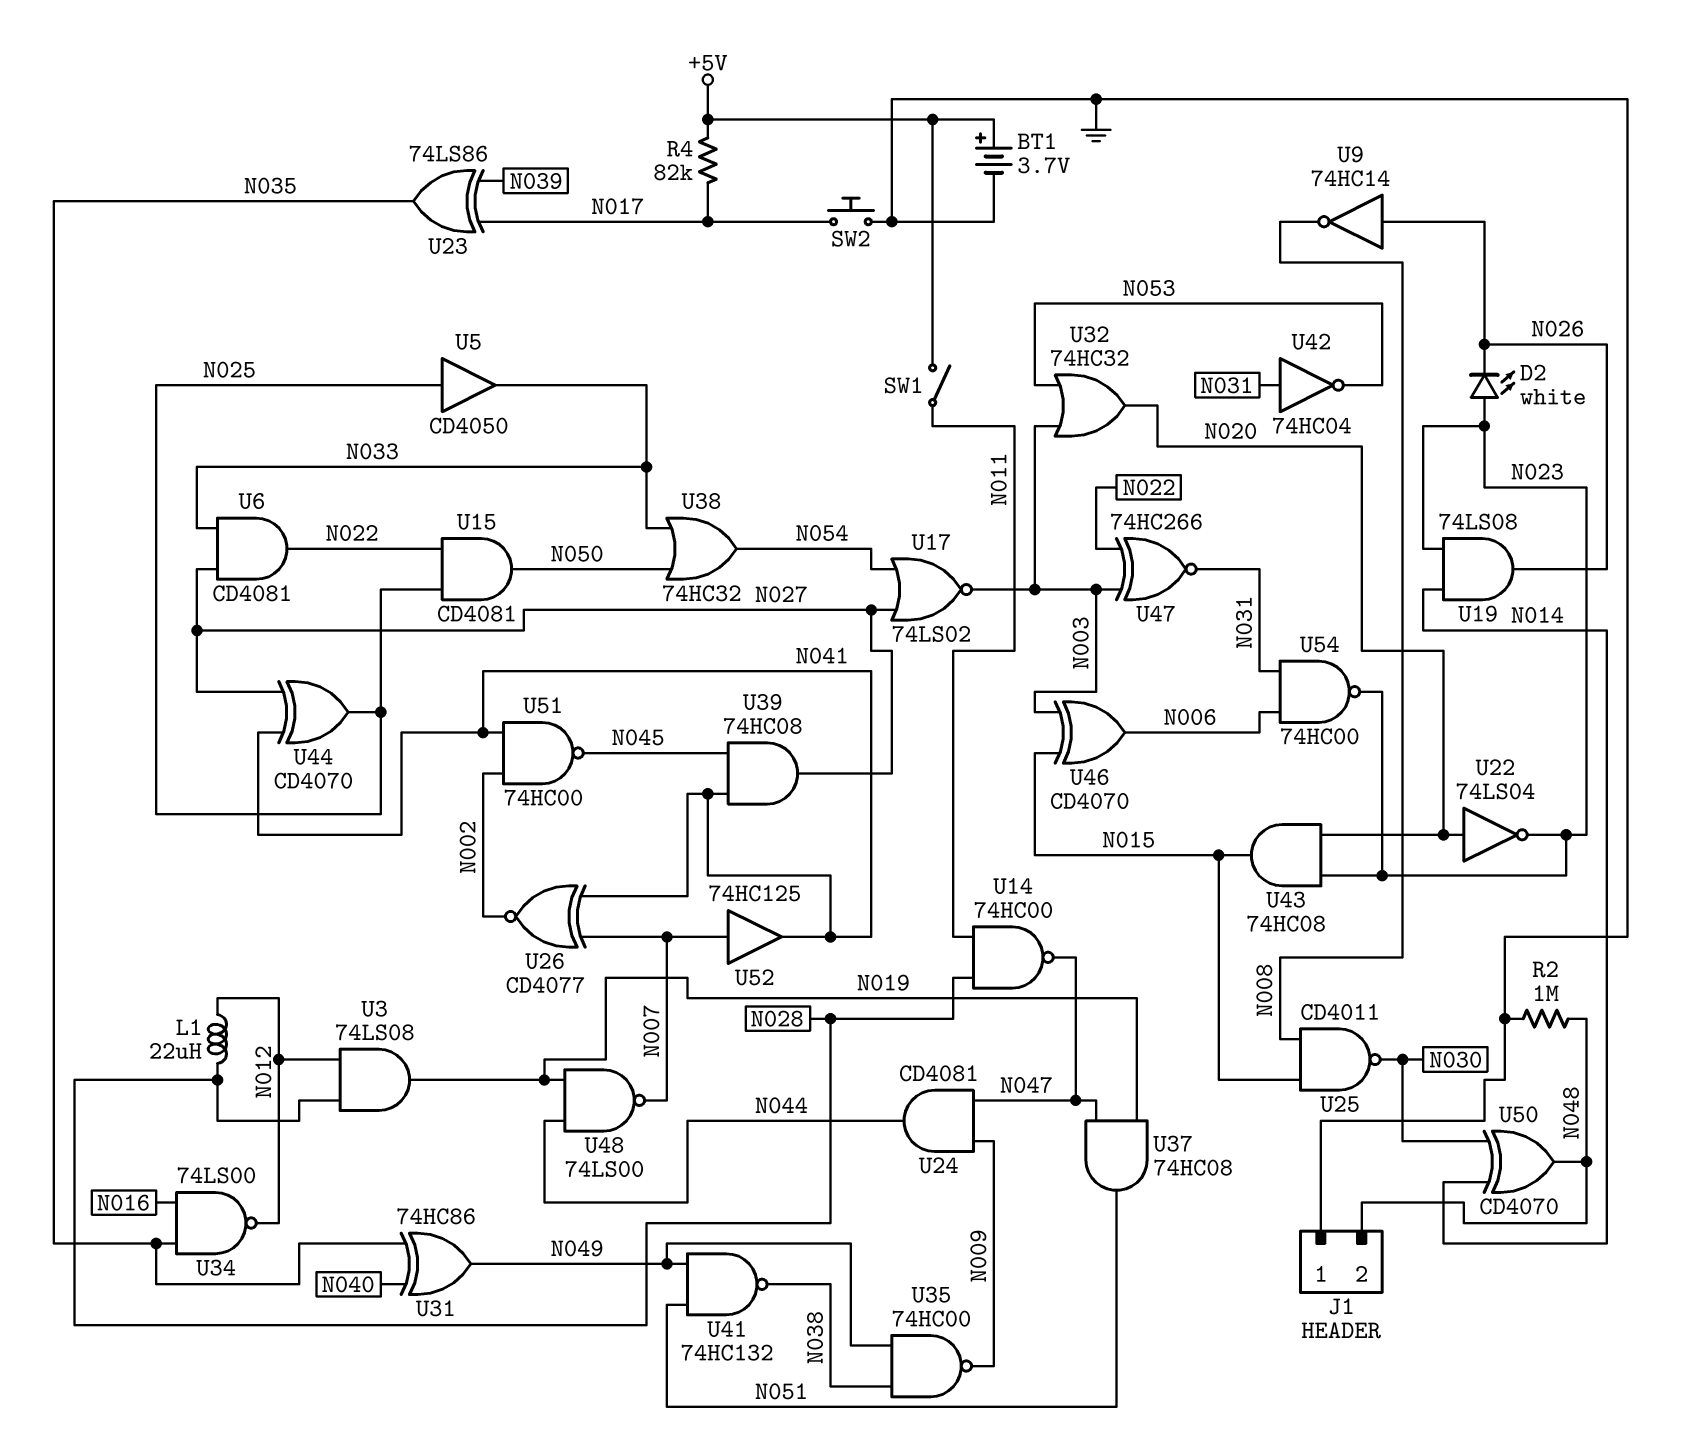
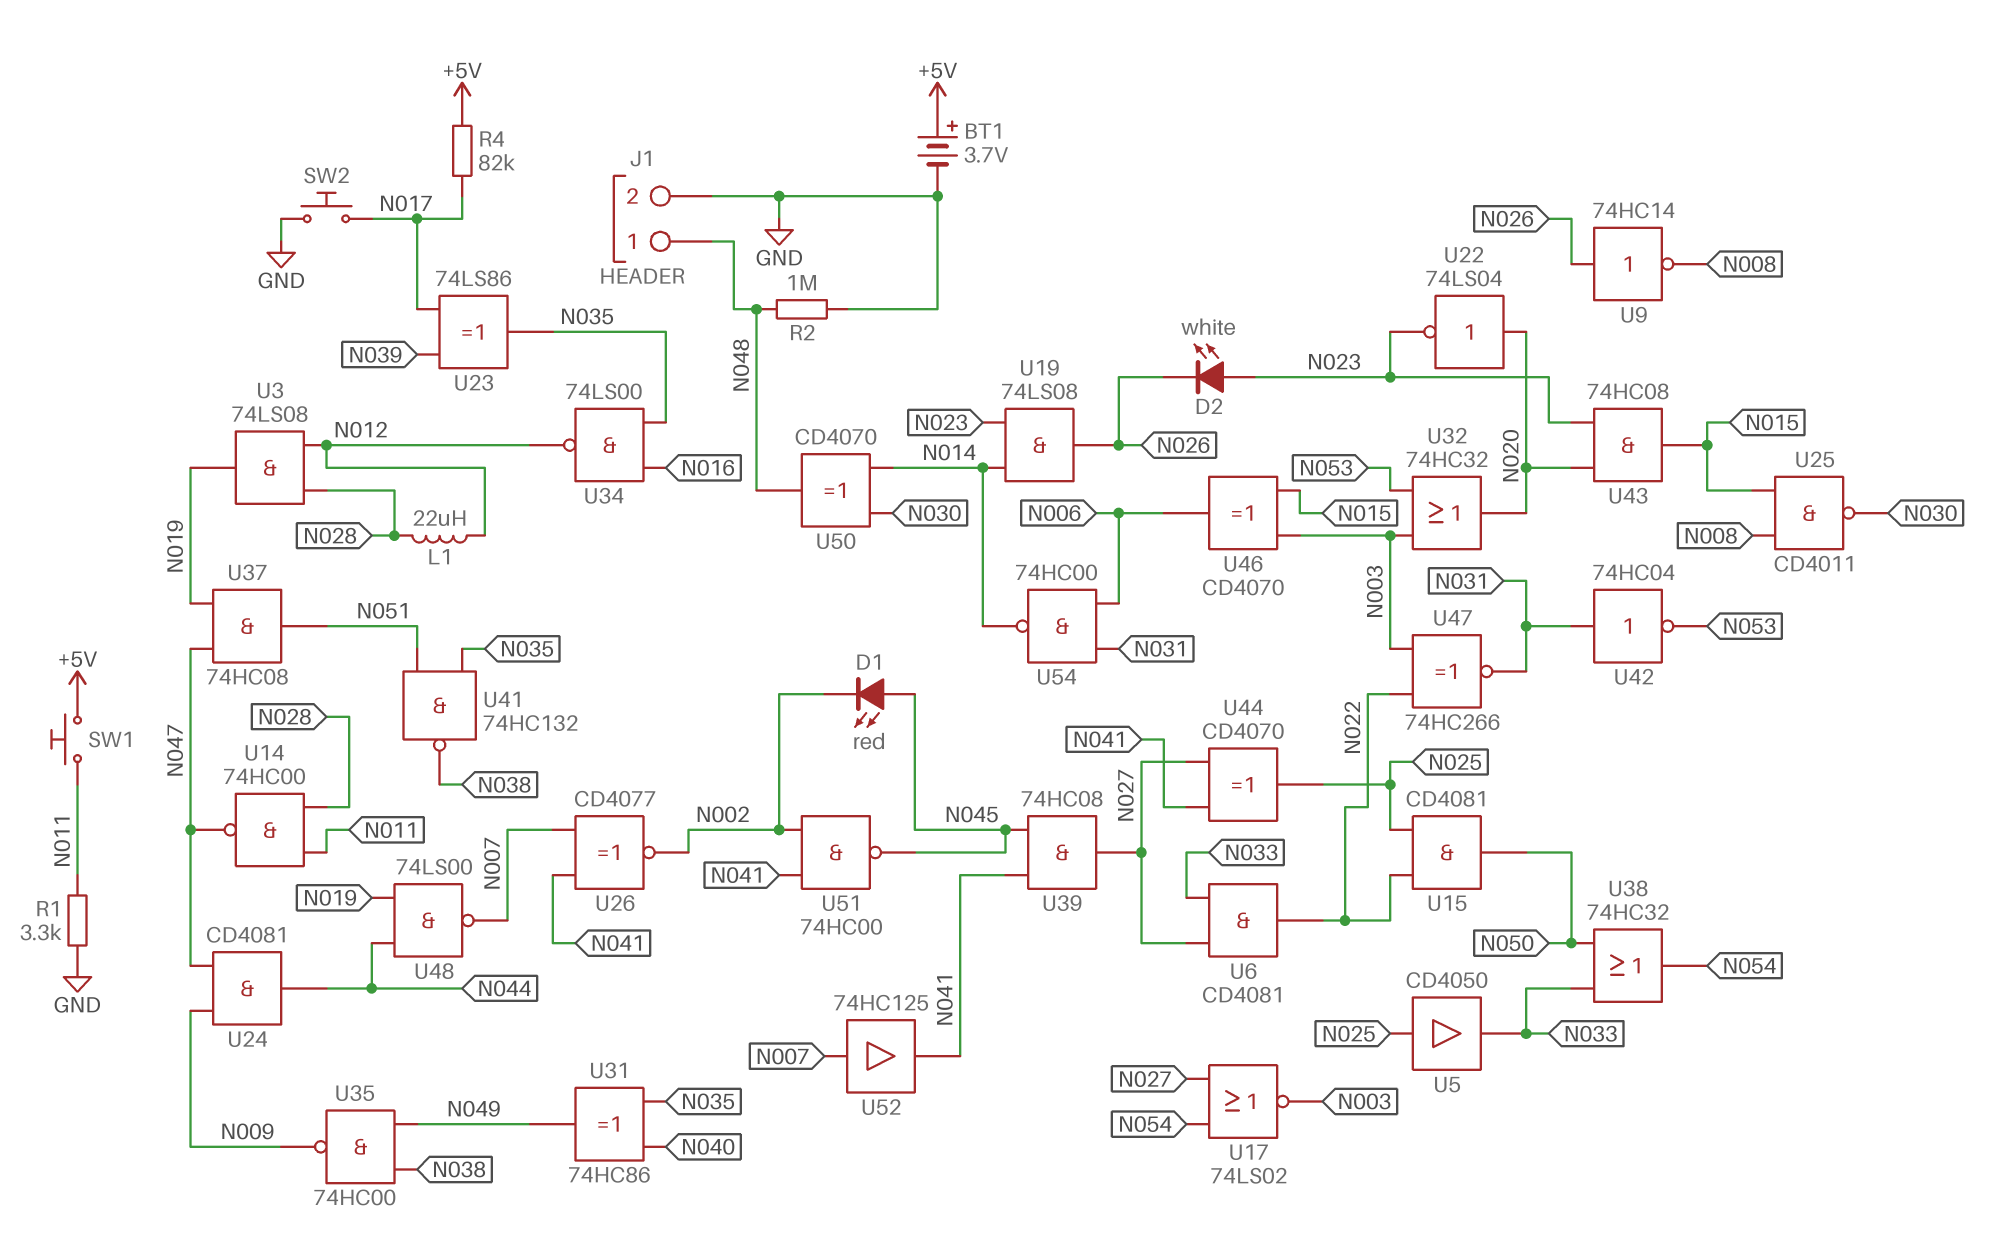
D1: none -> LED red (A N045, K N002)
J1 pin 1: GND -> N048
J1 pin 2: N048 -> GND
R1: none -> 3.3k (GND, N011)
SW1: switch (+5V, N011) -> button (+5V, N011)
U41: NAND 74HC132 (in N049, in N051, out N038) -> NAND 74HC132 (in N035, in N051, out N038)
U54: NAND 74HC00 (in N006, in N031, out N023) -> NAND 74HC00 (in N006, in N031, out N014)

